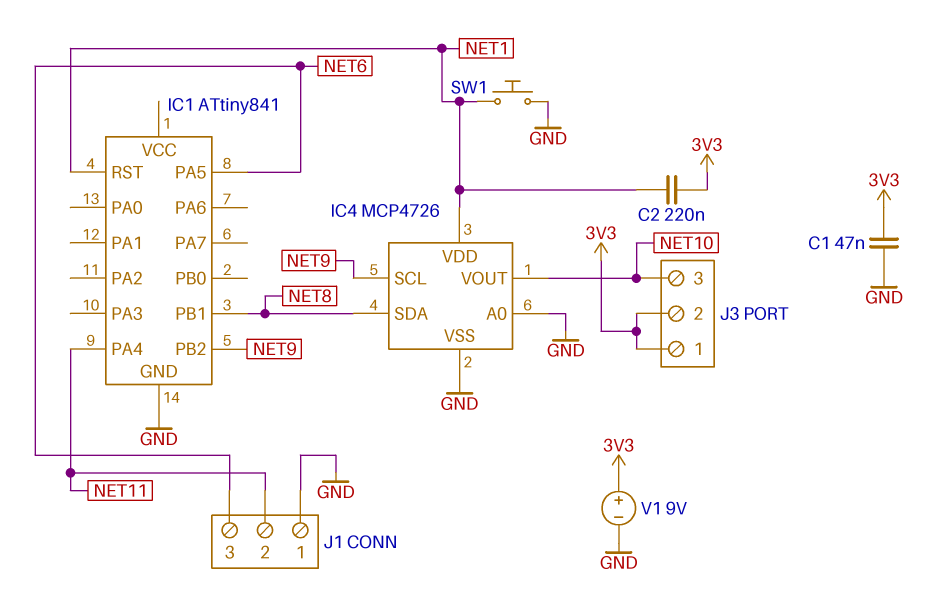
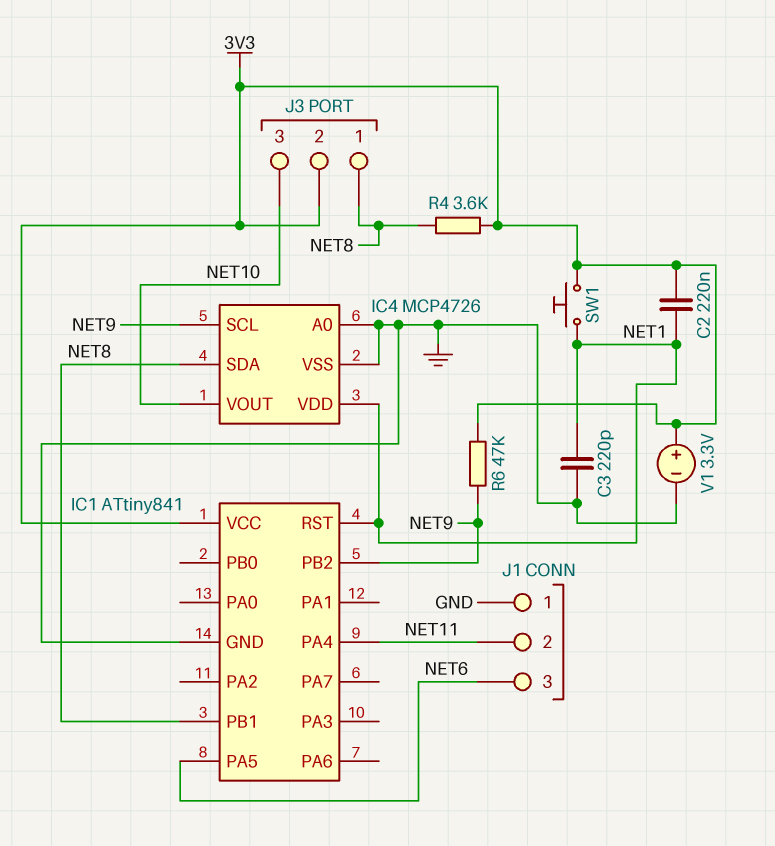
C1: 47nF (3V3, GND) -> none
C3: none -> 220pF (GND, NET1)
IC1 pin VCC: none -> 3V3
J3 pin 1: 3V3 -> NET8
R4: none -> 3.6k (3V3, NET8)
R6: none -> 47k (3V3, NET9)
SW1: button (GND, NET1) -> button (3V3, NET1)
V1: 9V (plus 3V3, minus GND) -> 3.3V (plus 3V3, minus GND)

